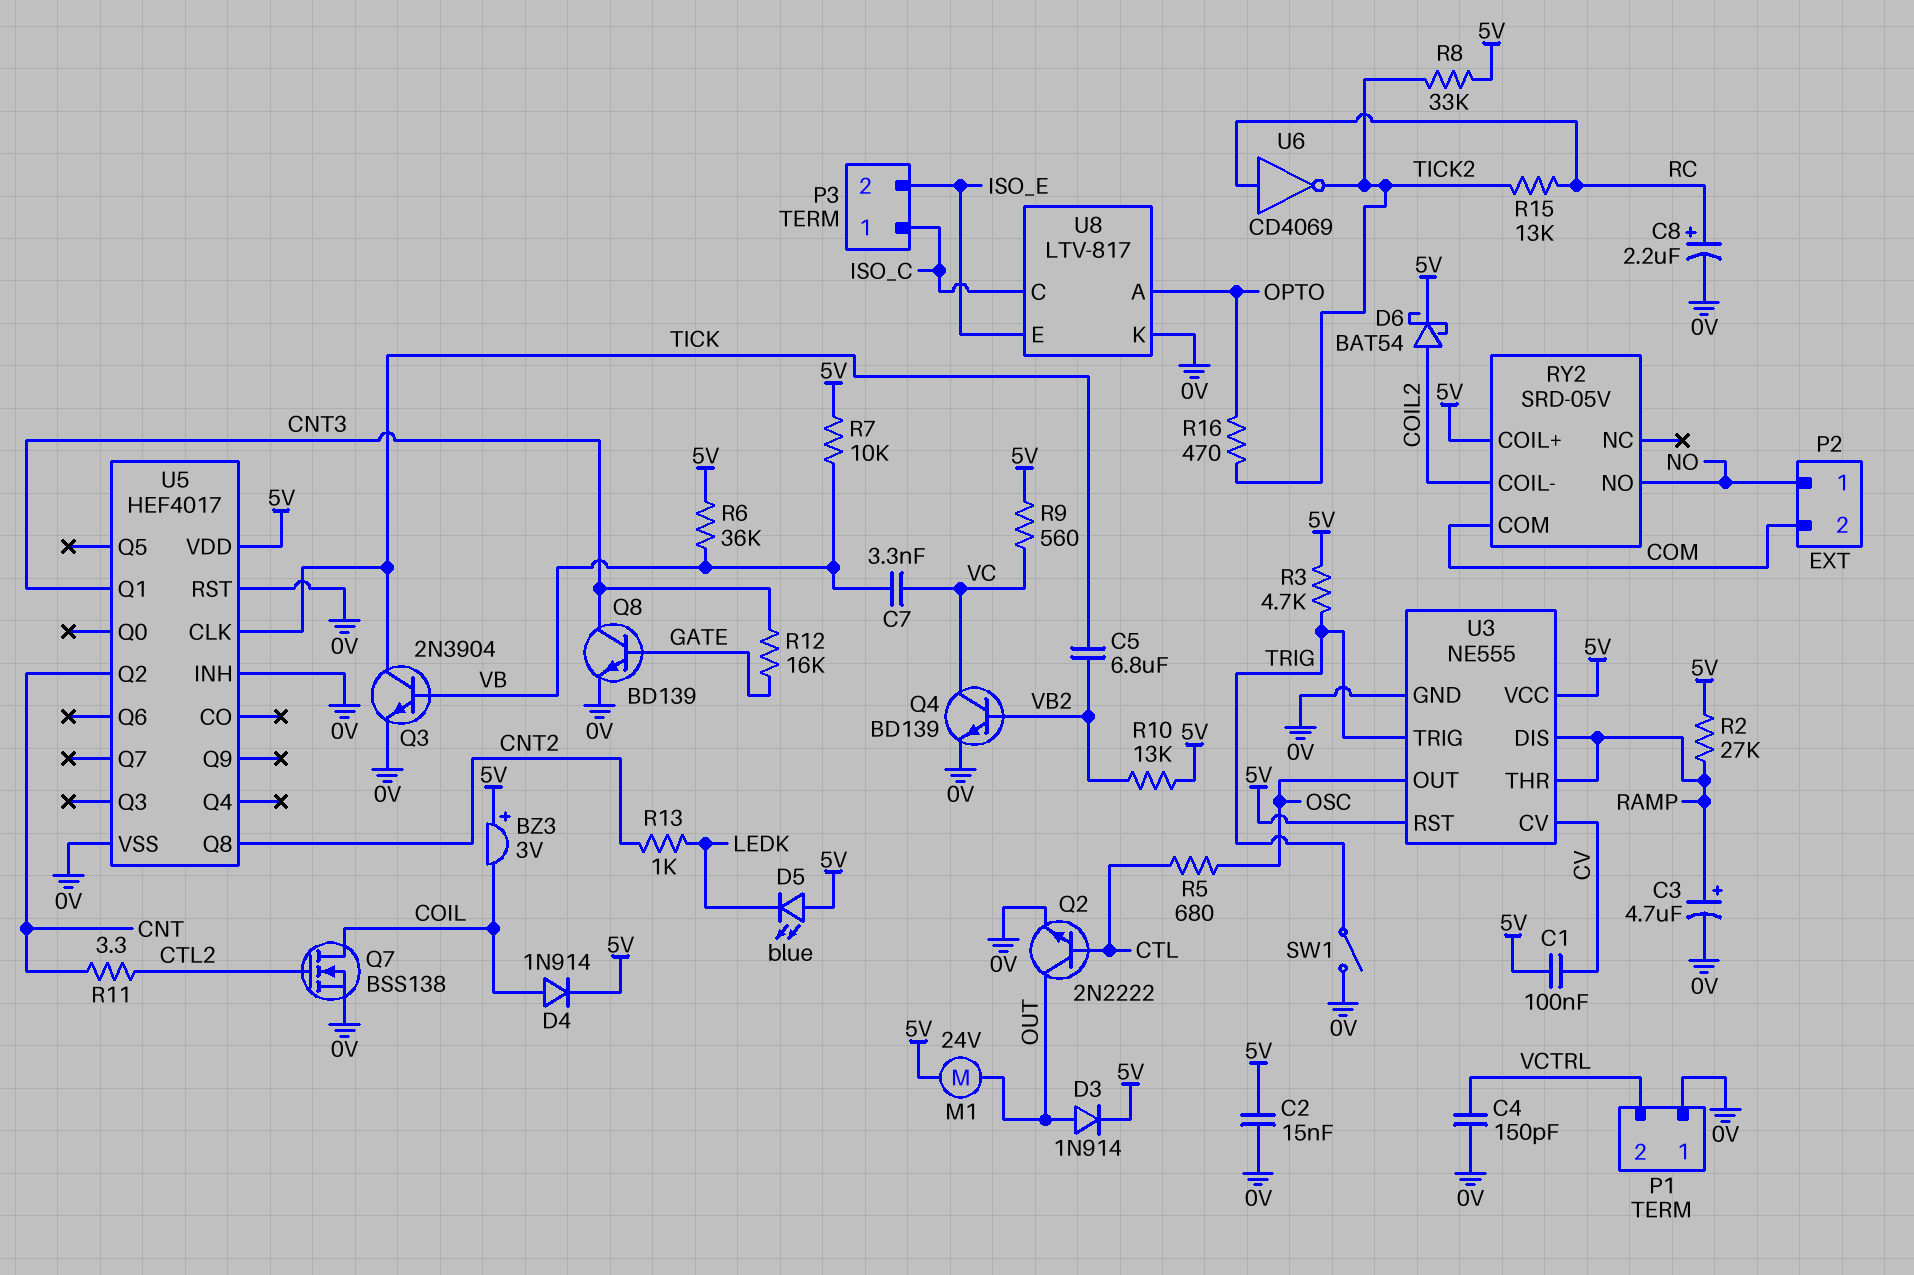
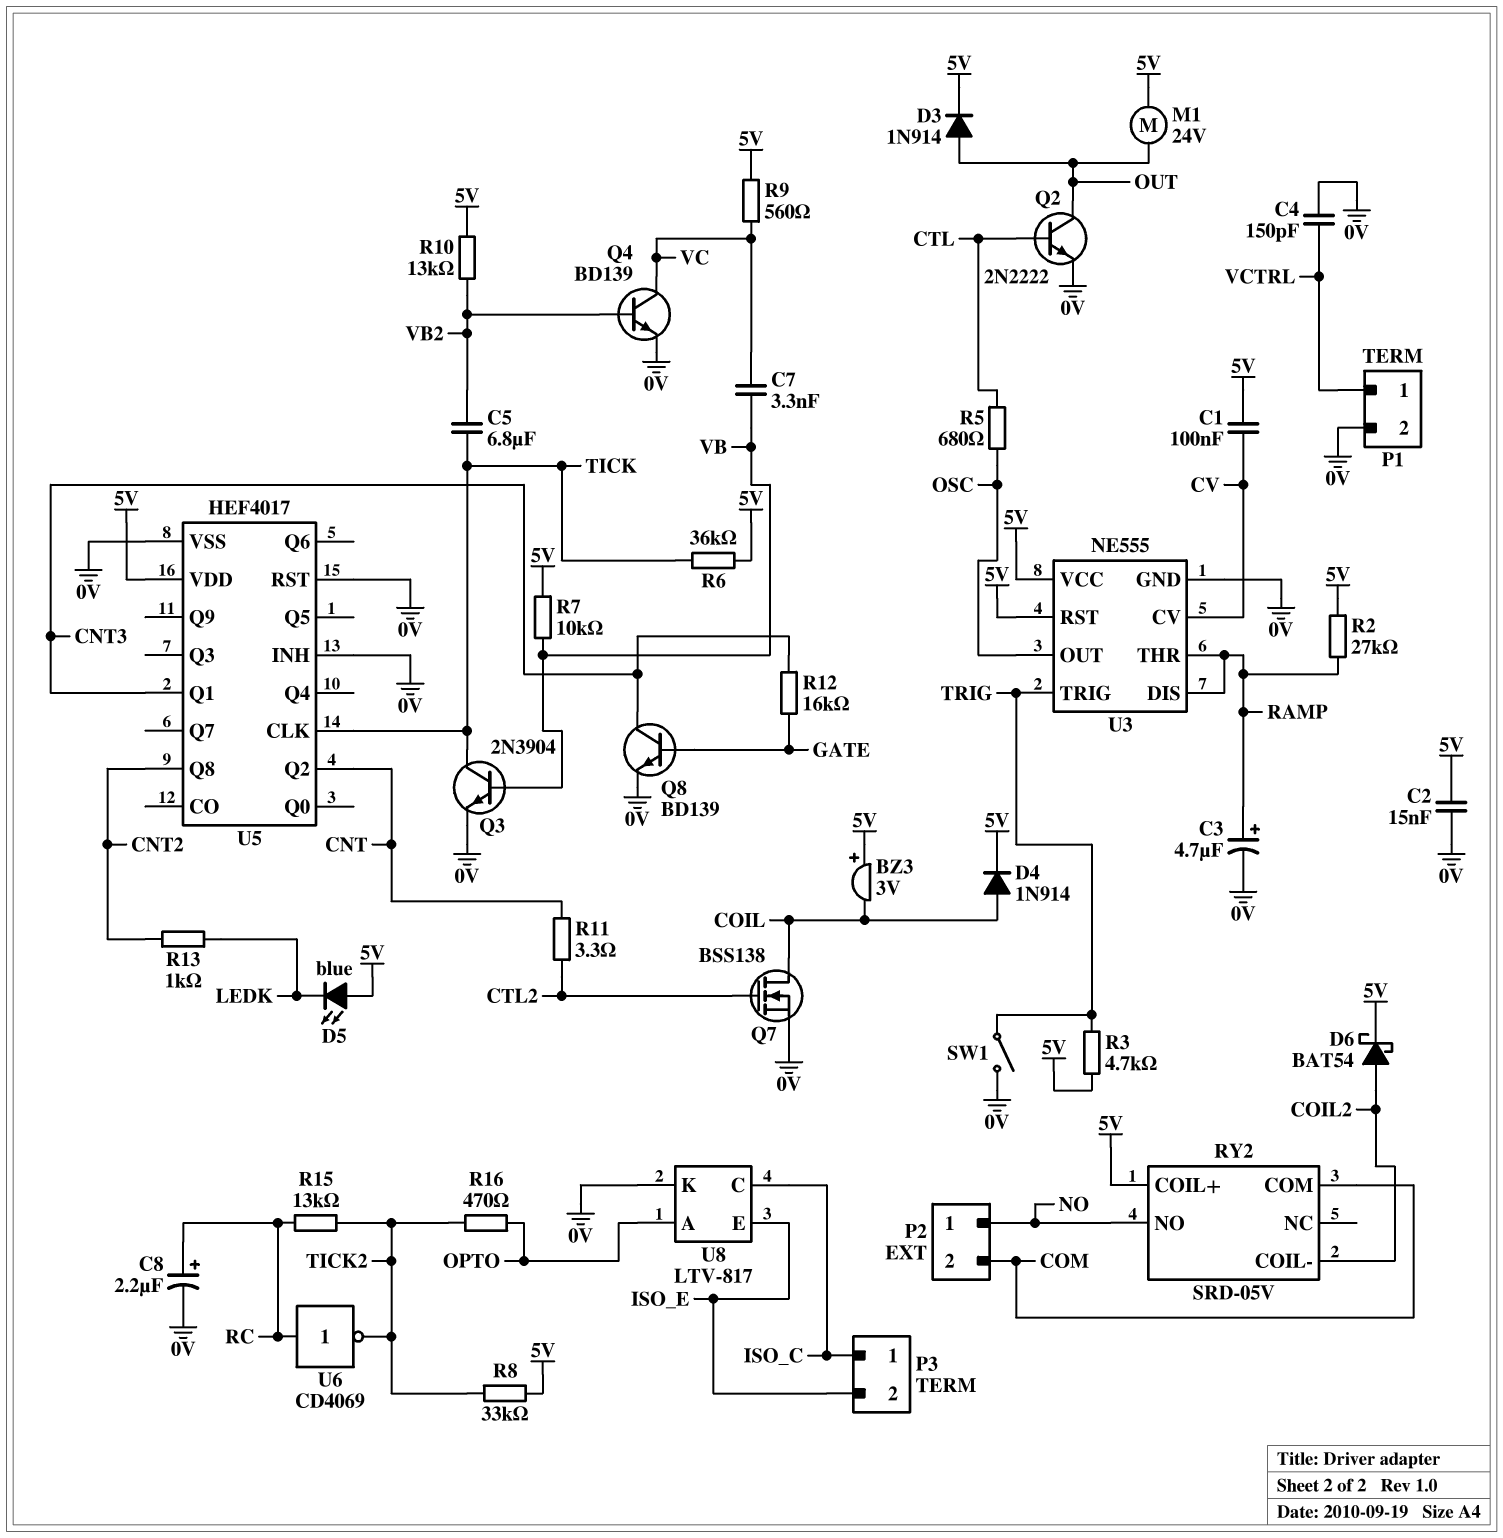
P1 pin 1: 0V -> VCTRL
P1 pin 2: VCTRL -> 0V
R6: 36k (5V, VB) -> 36k (5V, TICK)

